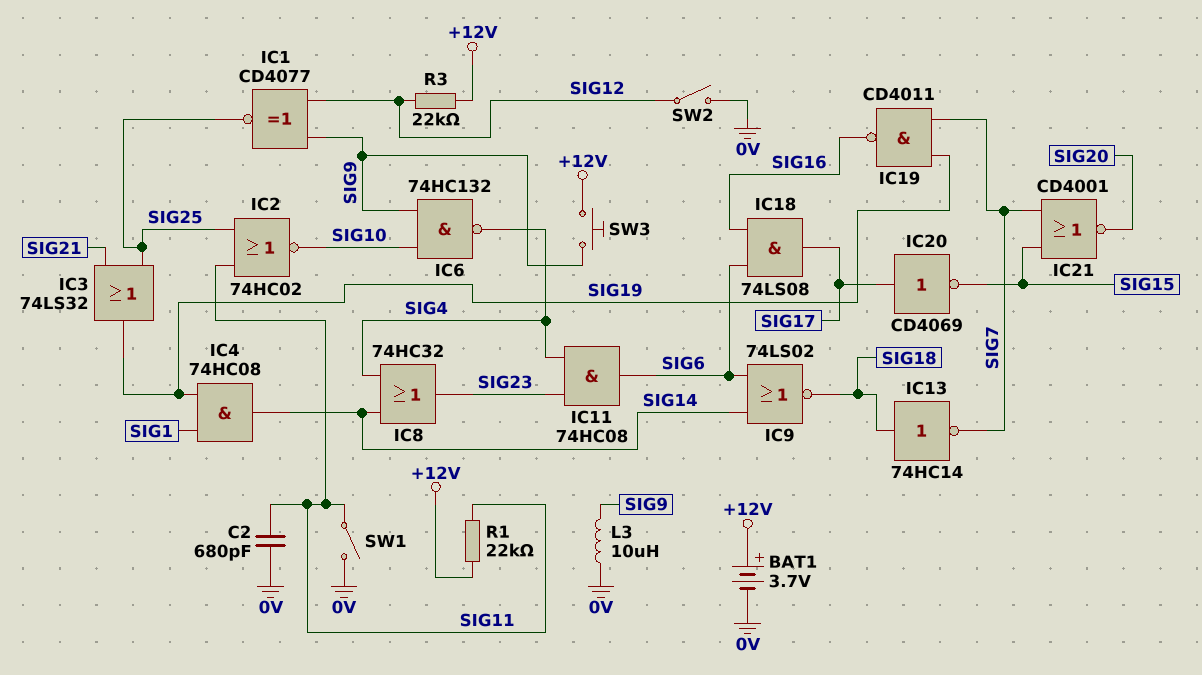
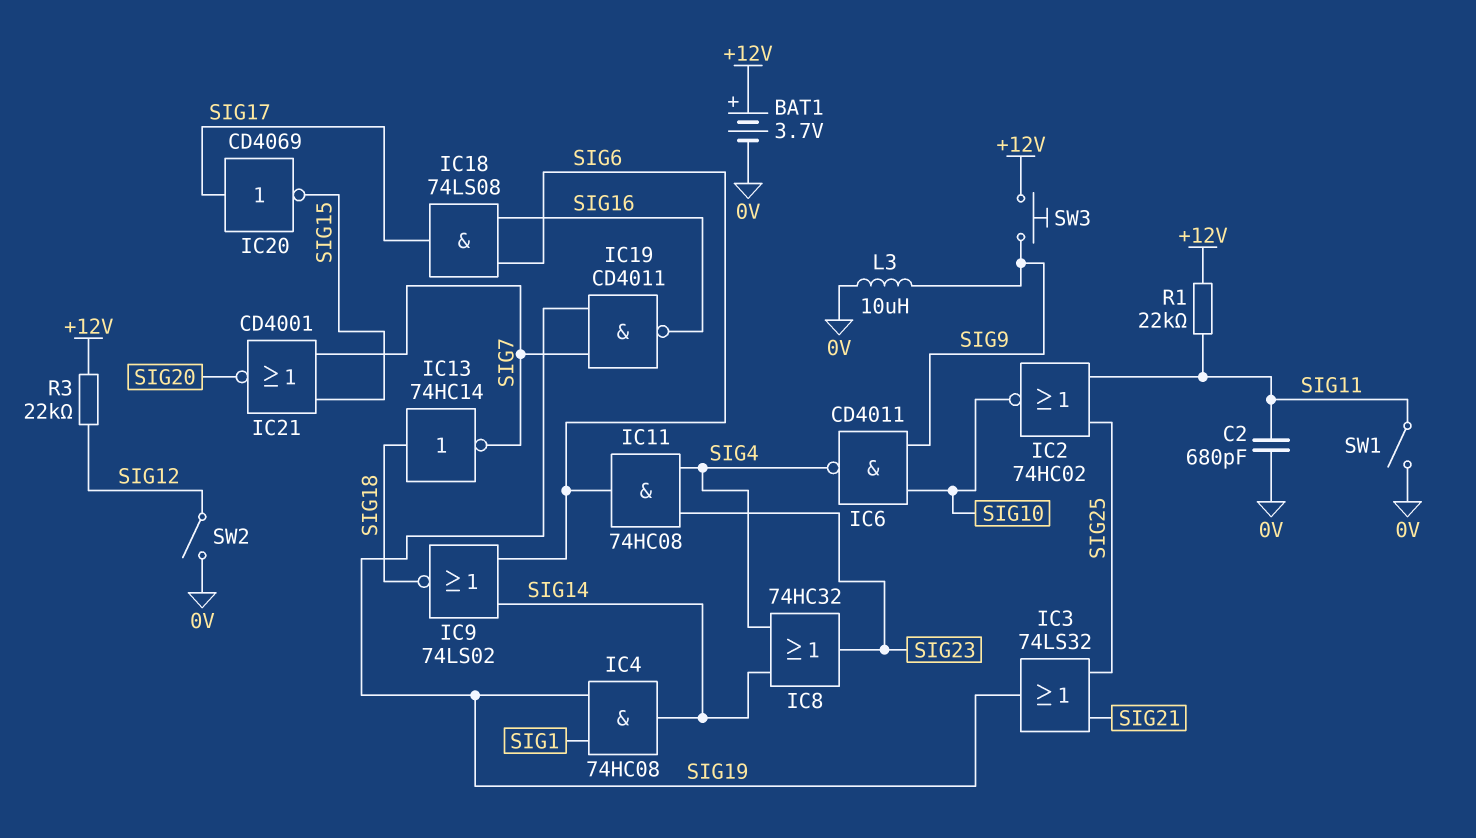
IC1: XNOR CD4077 (in SIG9, in SIG12, out SIG25) -> none
IC6: NAND 74HC132 (in SIG9, in SIG10, out SIG4) -> NAND CD4011 (in SIG9, in SIG10, out SIG4)

